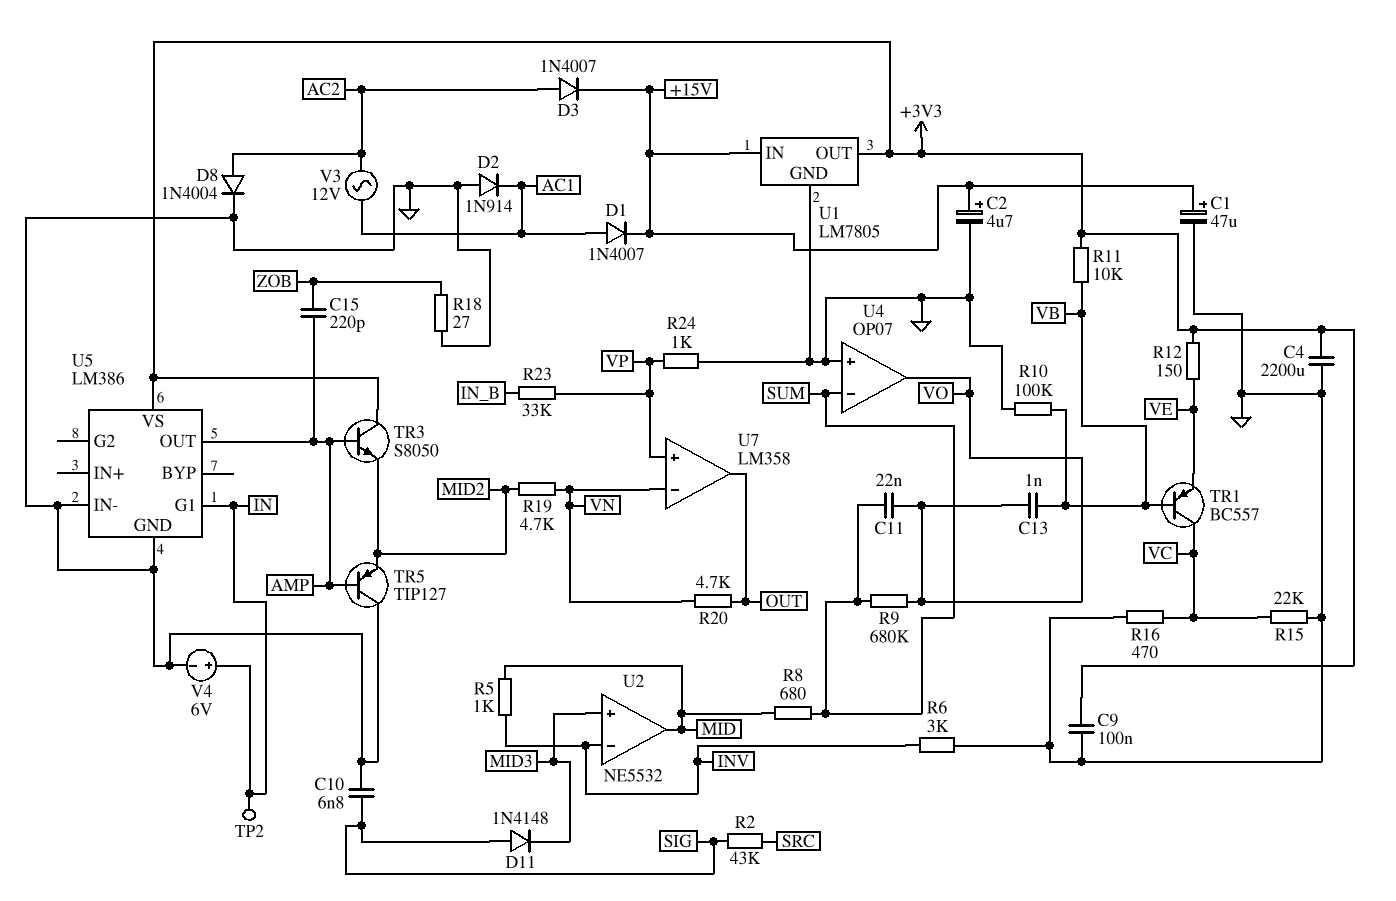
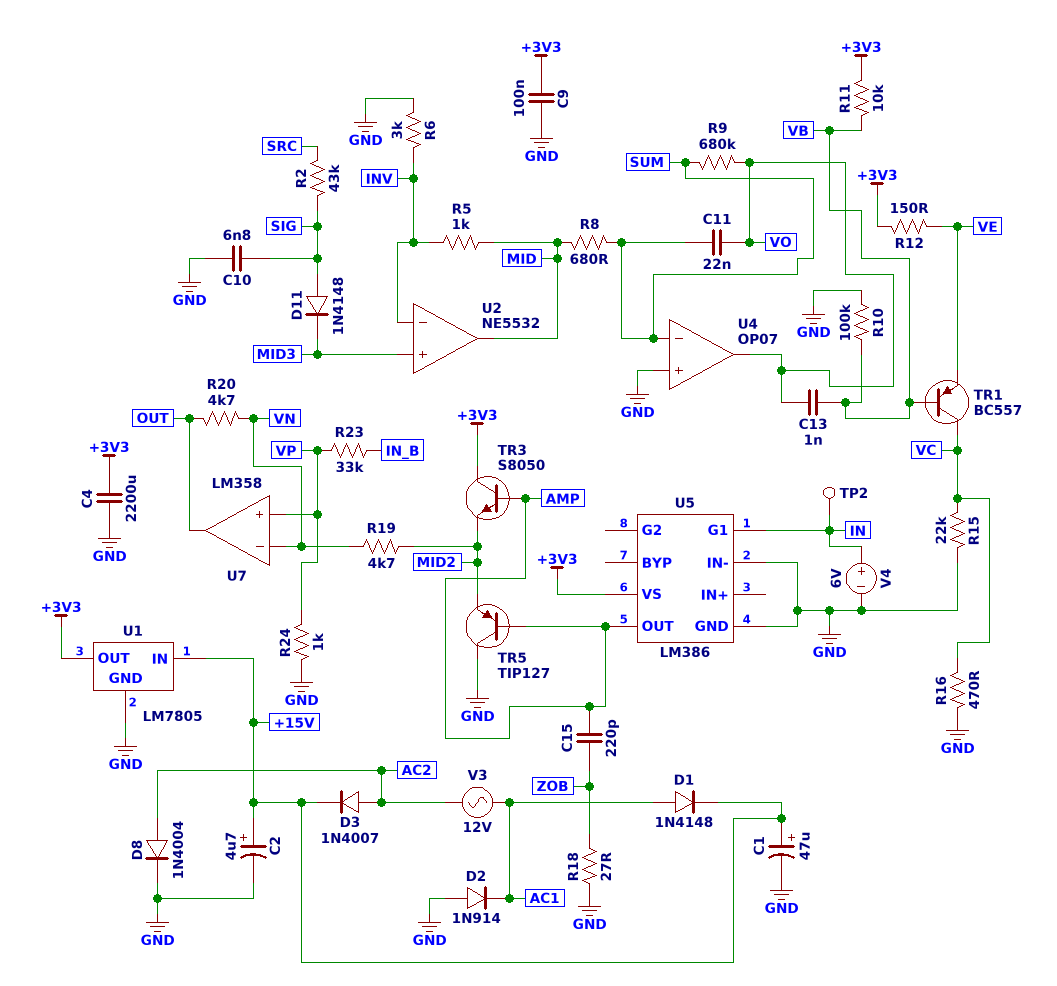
D1: diode 1N4007 (A AC1, K +15V) -> diode 1N4148 (A AC1, K +15V)

